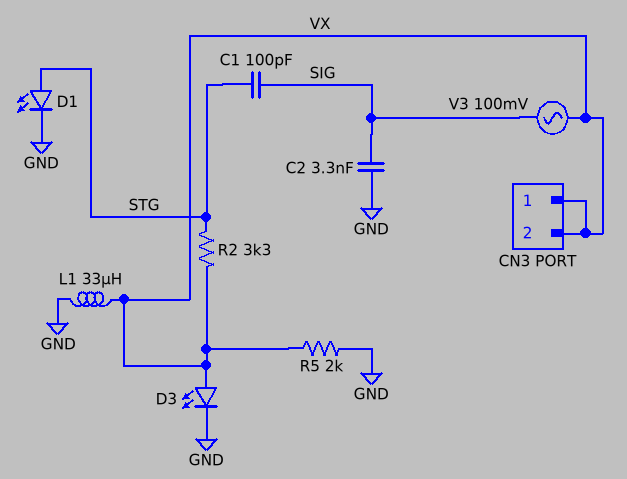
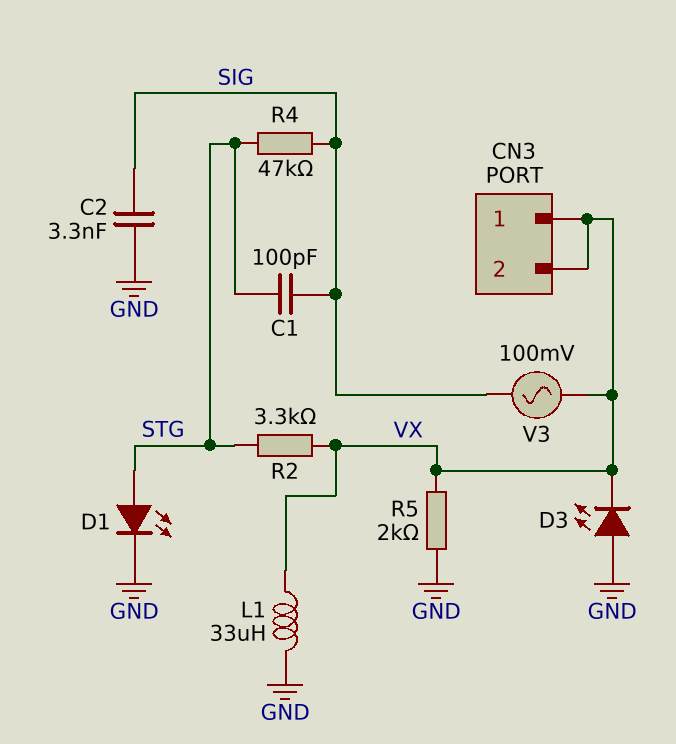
D3: LED (A VX, K GND) -> LED (A GND, K VX)
R4: none -> 47k (SIG, STG)

